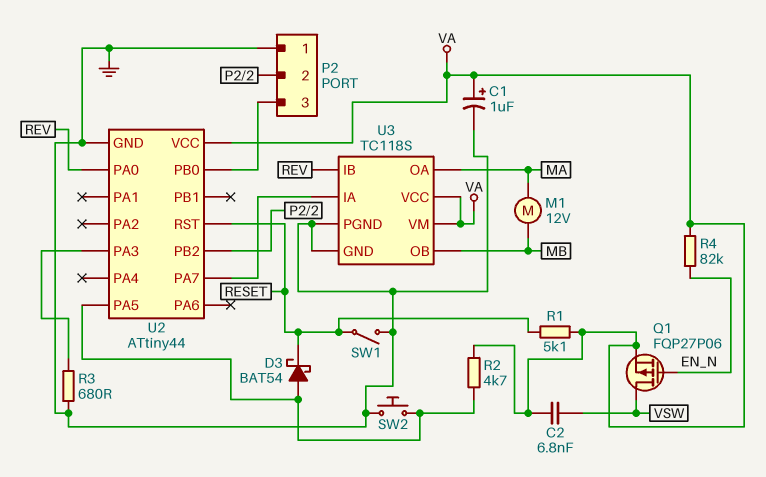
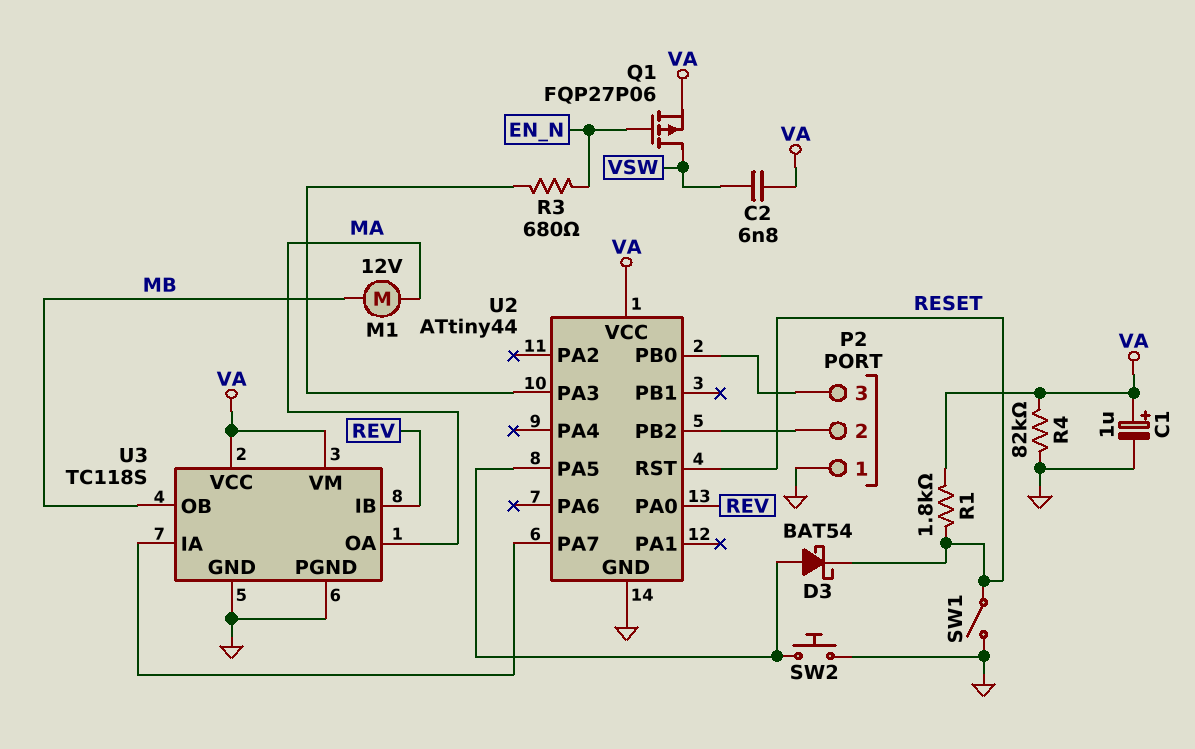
R1: 5.1k (RESET, VA) -> 1.8k (RESET, VA)
R2: 4.7k (U2/PA5, VA) -> none
R3: 680 (GND, U2/PA3) -> 680 (EN_N, U2/PA3)
R4: 82k (EN_N, VA) -> 82k (GND, VA)

